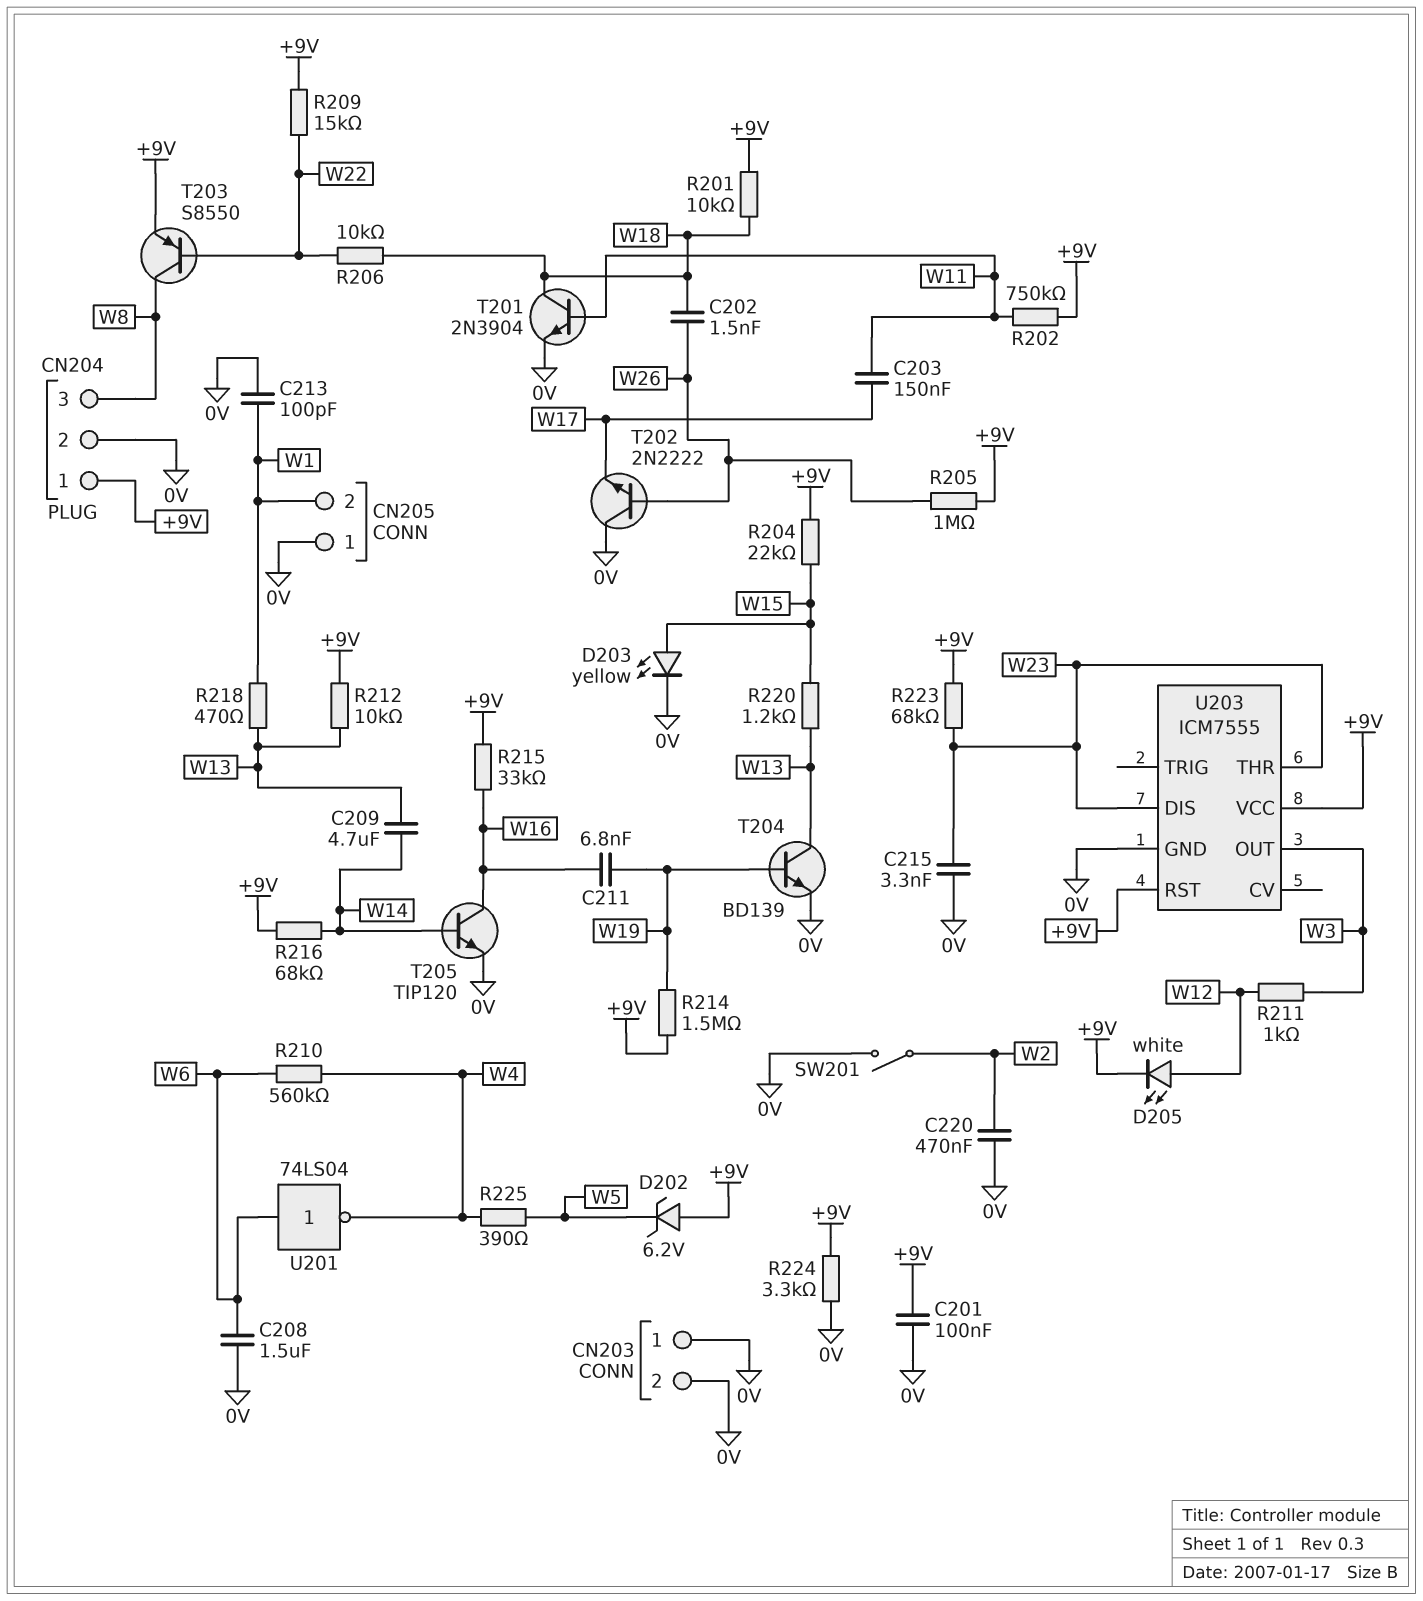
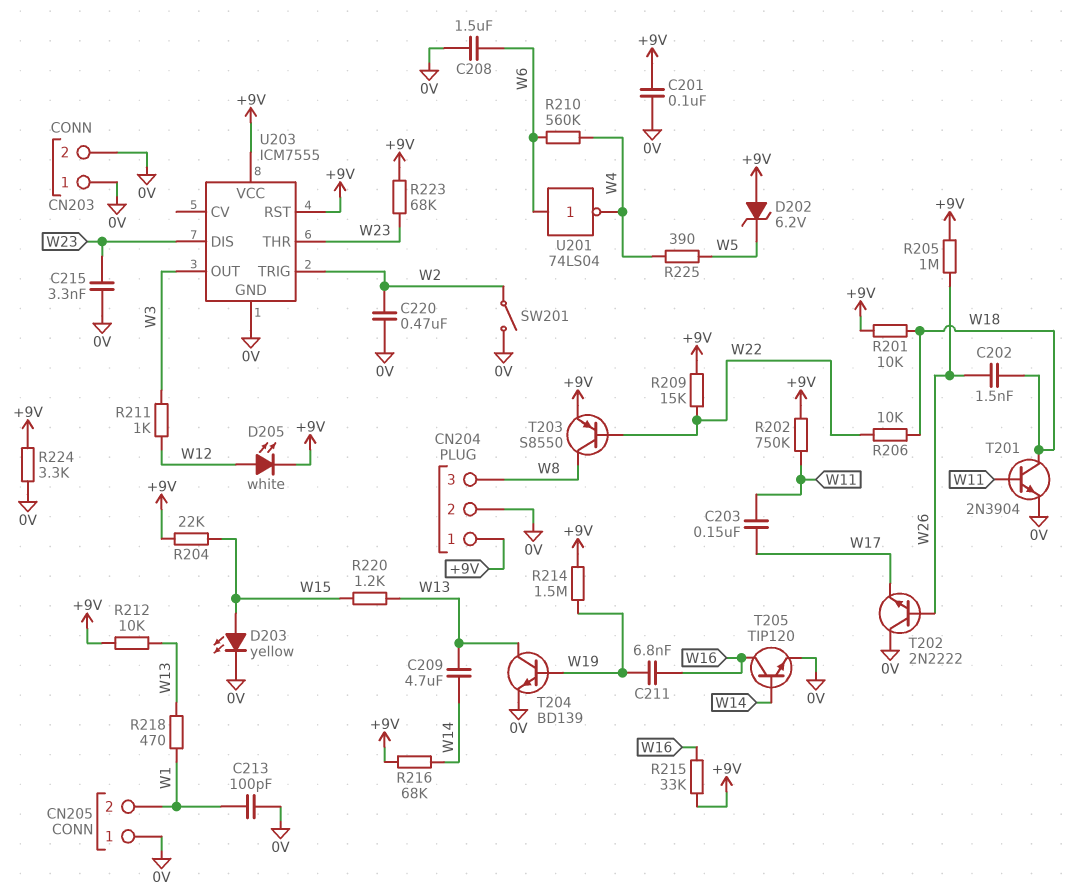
U203 pin TRIG: none -> W2

